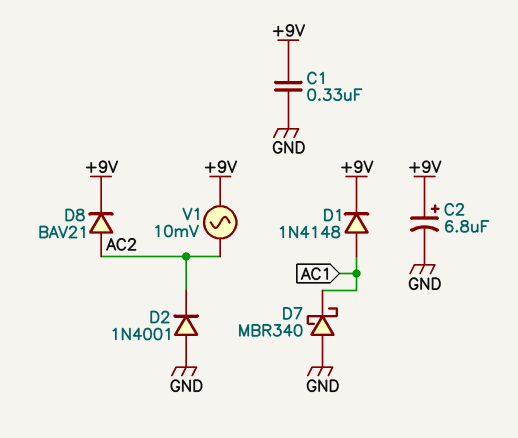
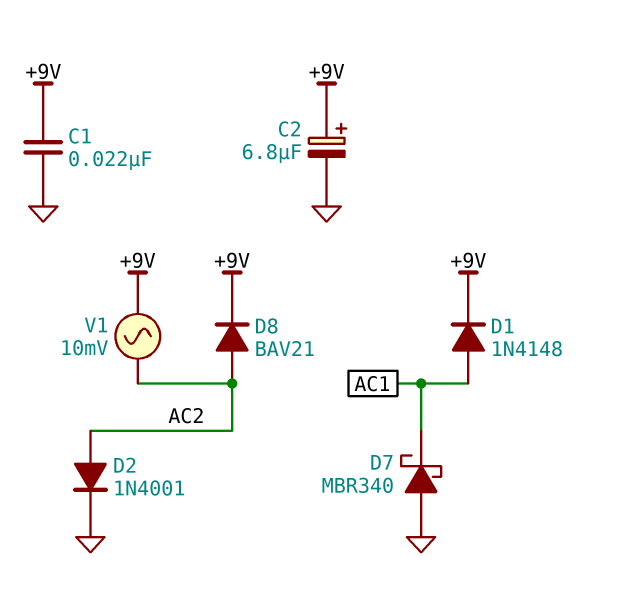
C1: 330nF (+9V, GND) -> 22nF (+9V, GND)
D2: diode 1N4001 (A GND, K AC2) -> diode 1N4001 (A AC2, K GND)

